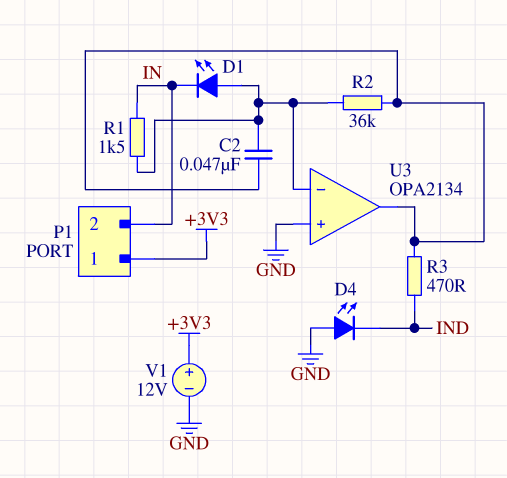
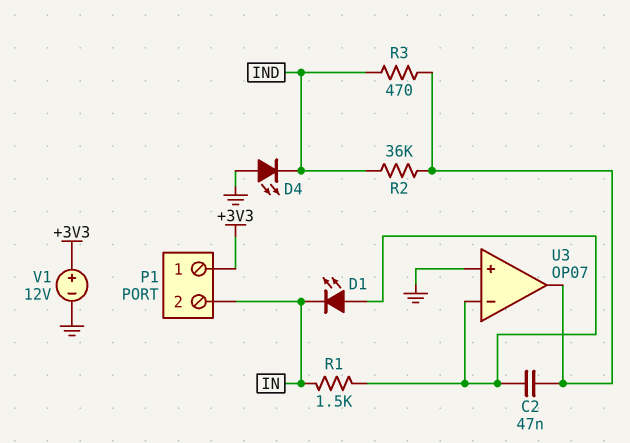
R2: 36k (U3/in-, U3/out) -> 36k (IND, U3/out)
U3: OPA2134 -> OP07

